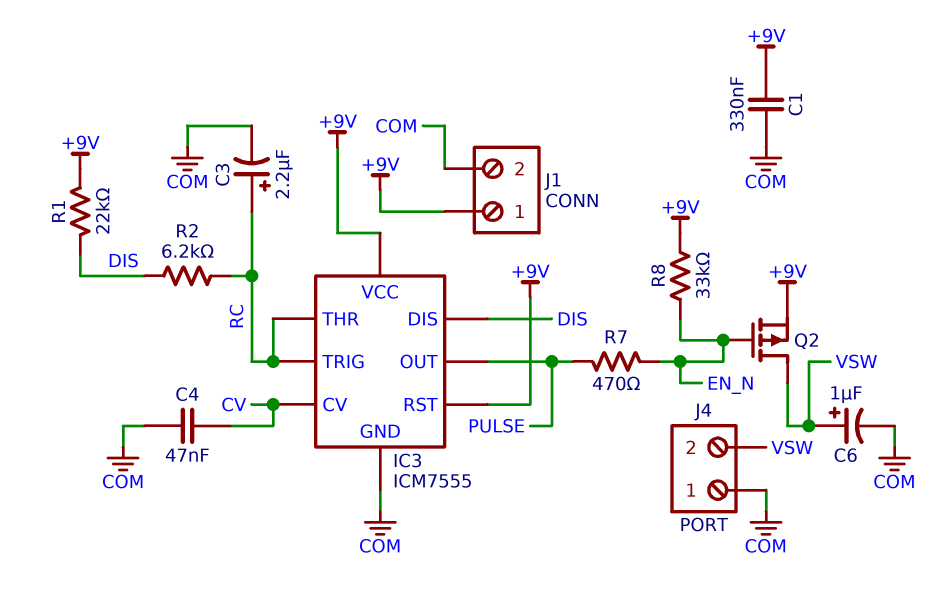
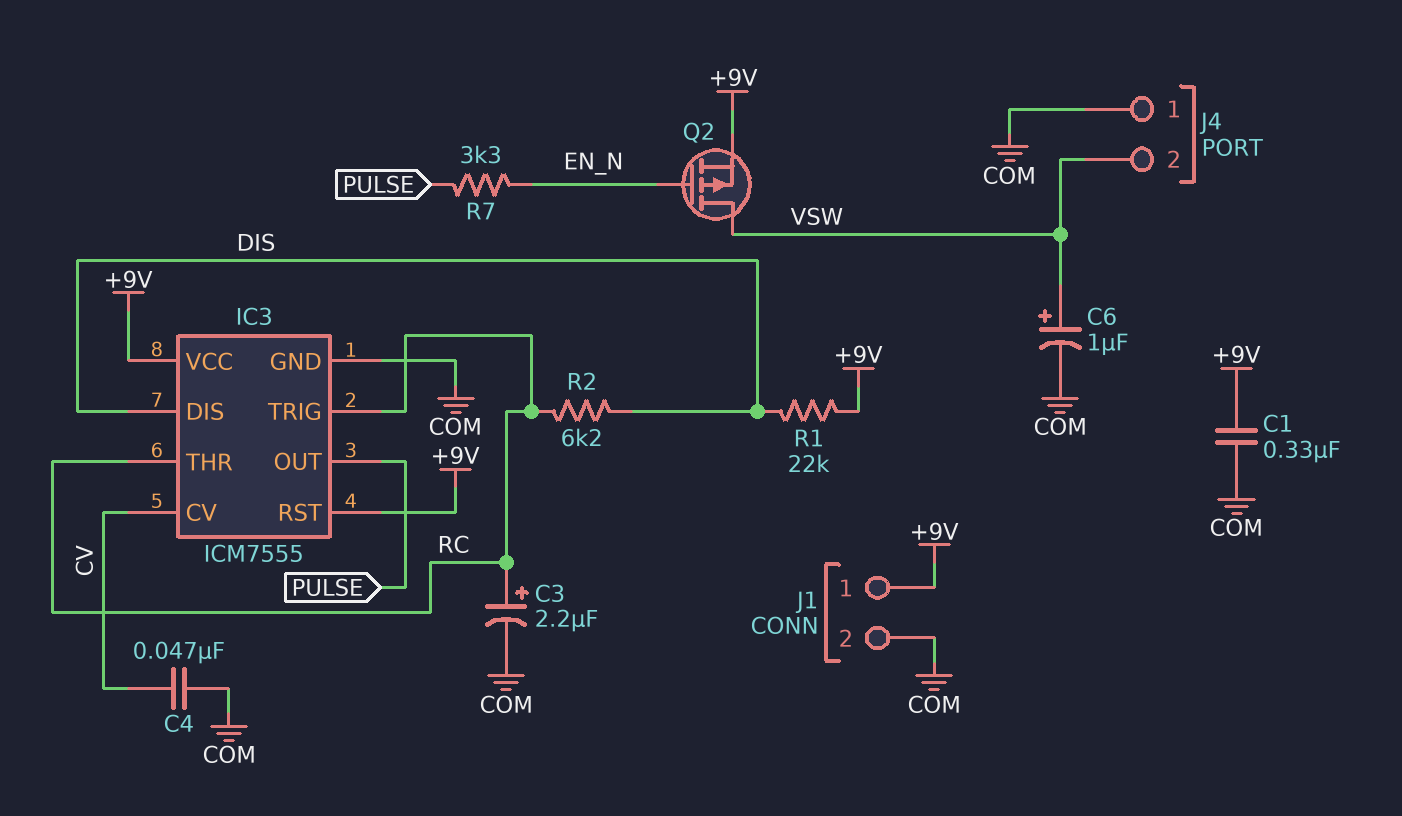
R7: 470 (EN_N, PULSE) -> 3.3k (EN_N, PULSE)
R8: 33k (+9V, EN_N) -> none

